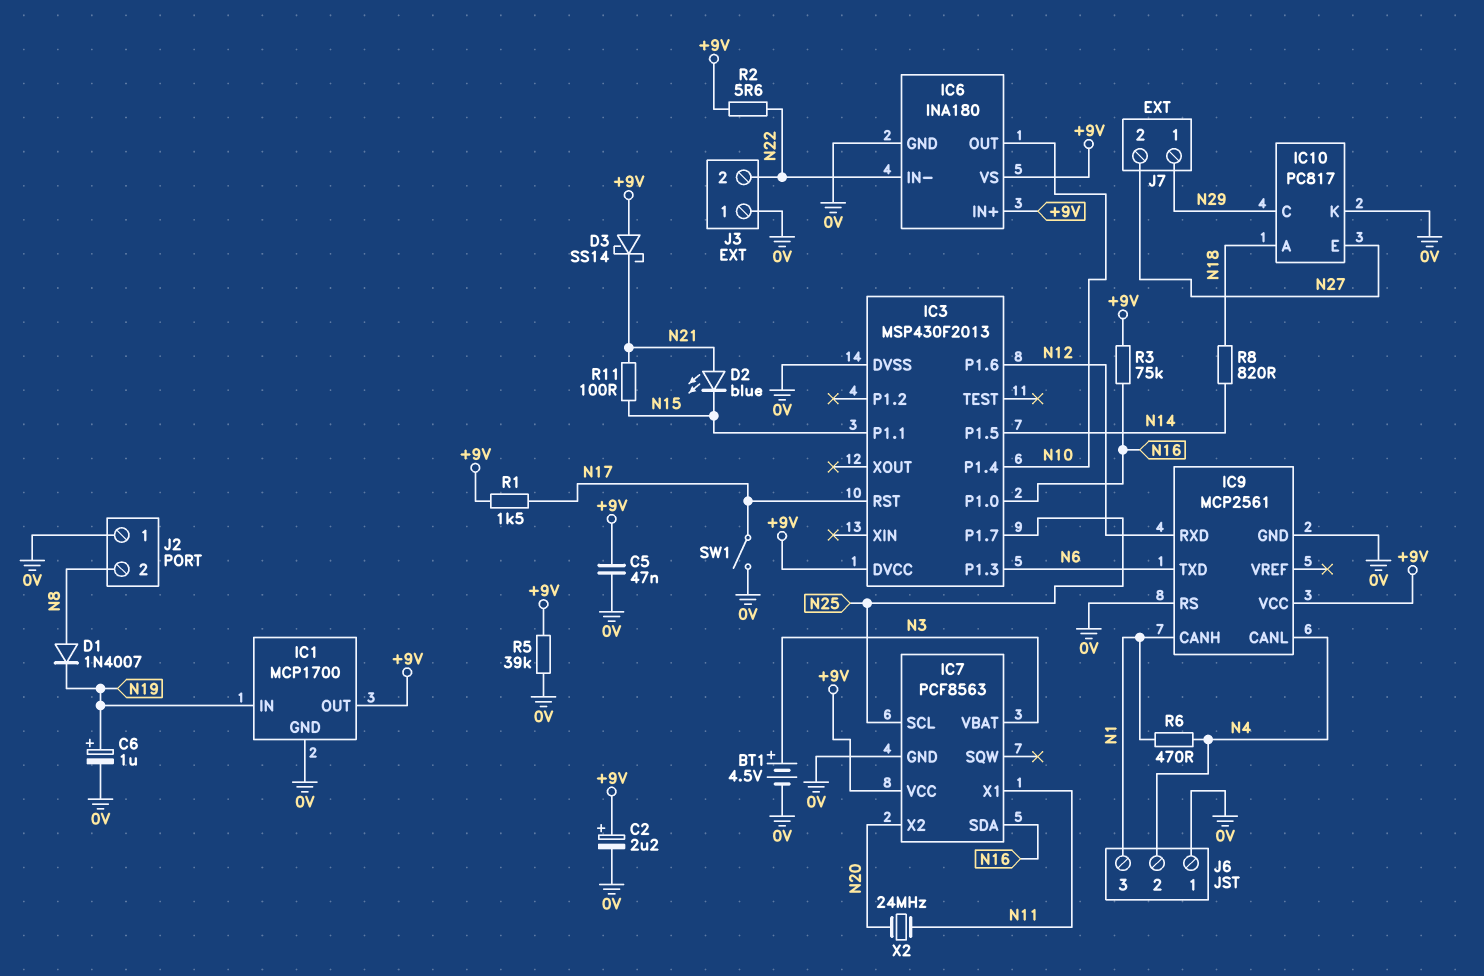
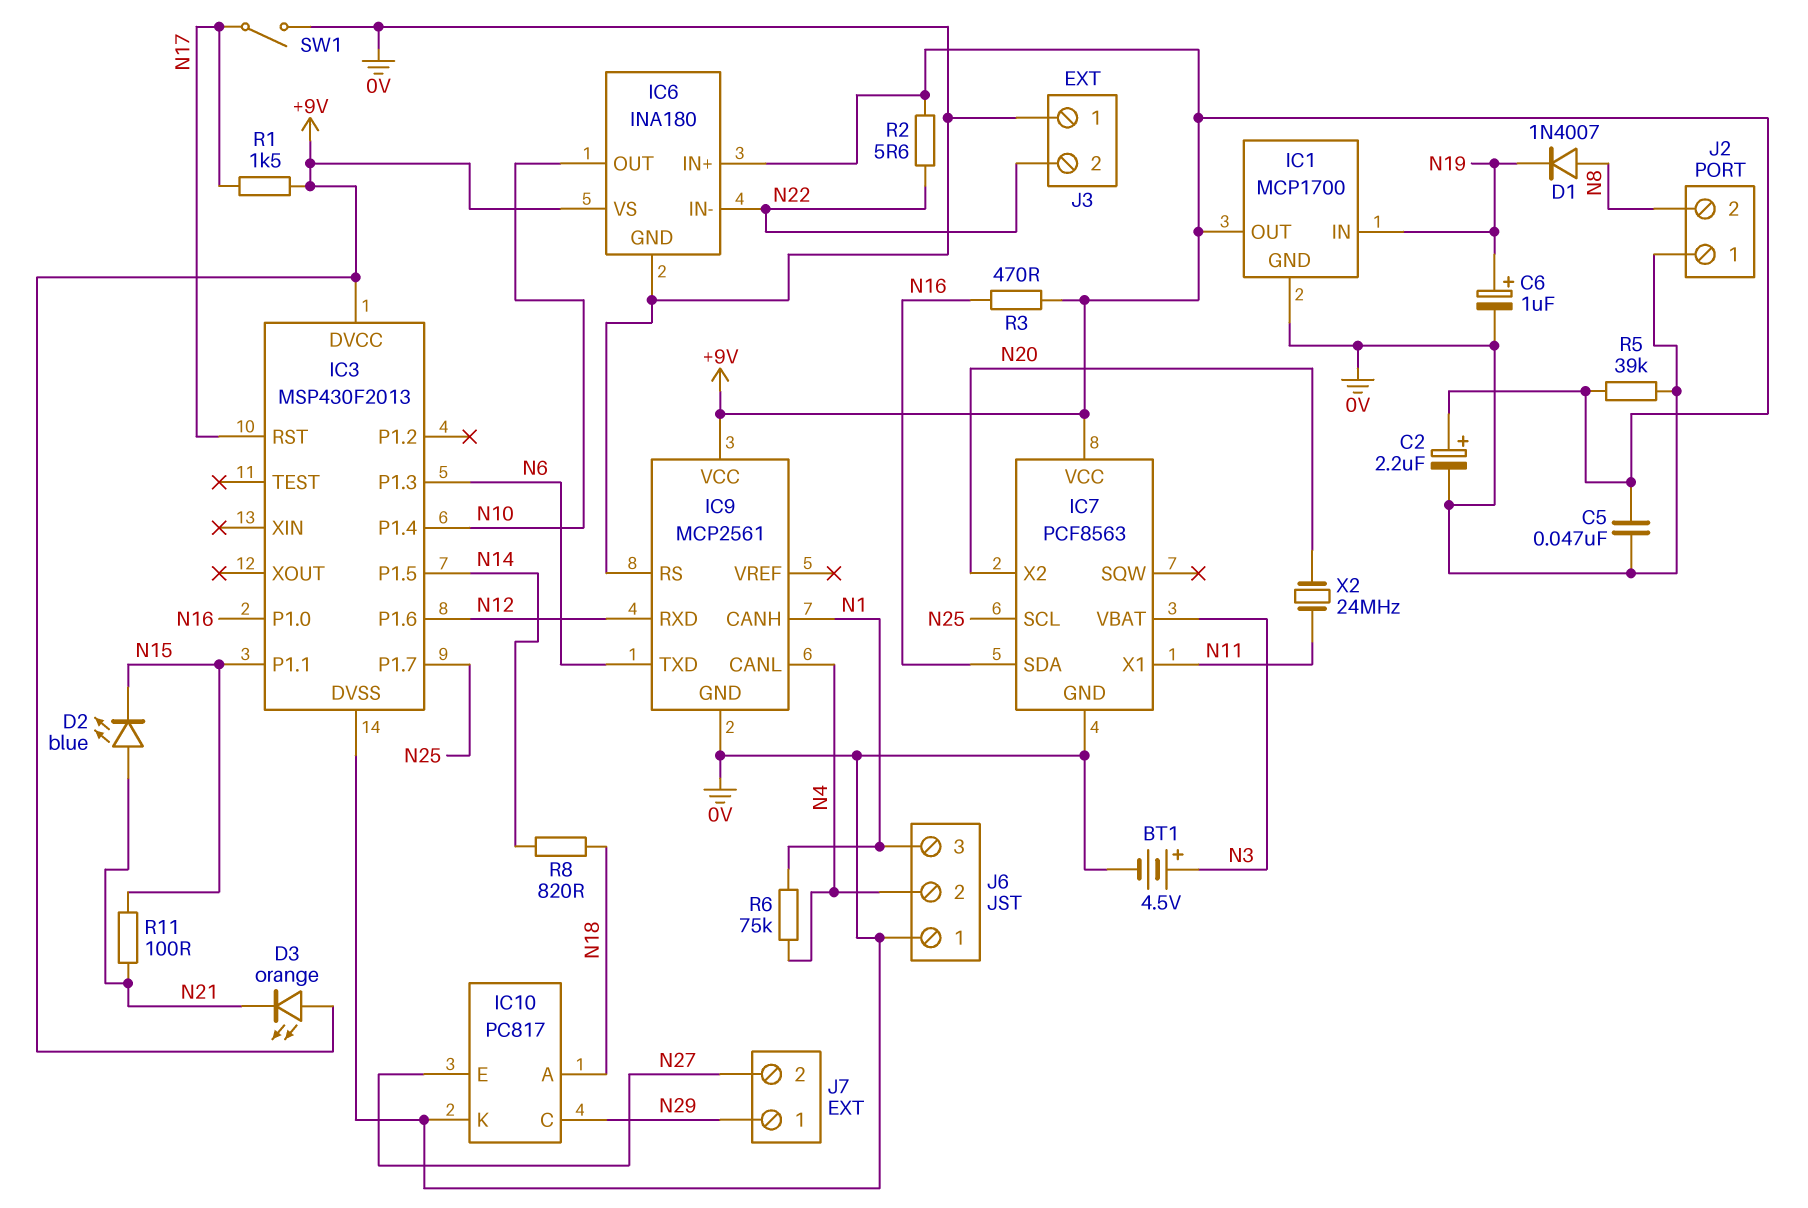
D3: schottky SS14 (A +9V, K N21) -> LED orange (A +9V, K N21)
R3: 75k (+9V, N16) -> 470 (+9V, N16)
R6: 470 (N1, N4) -> 75k (N1, N4)

